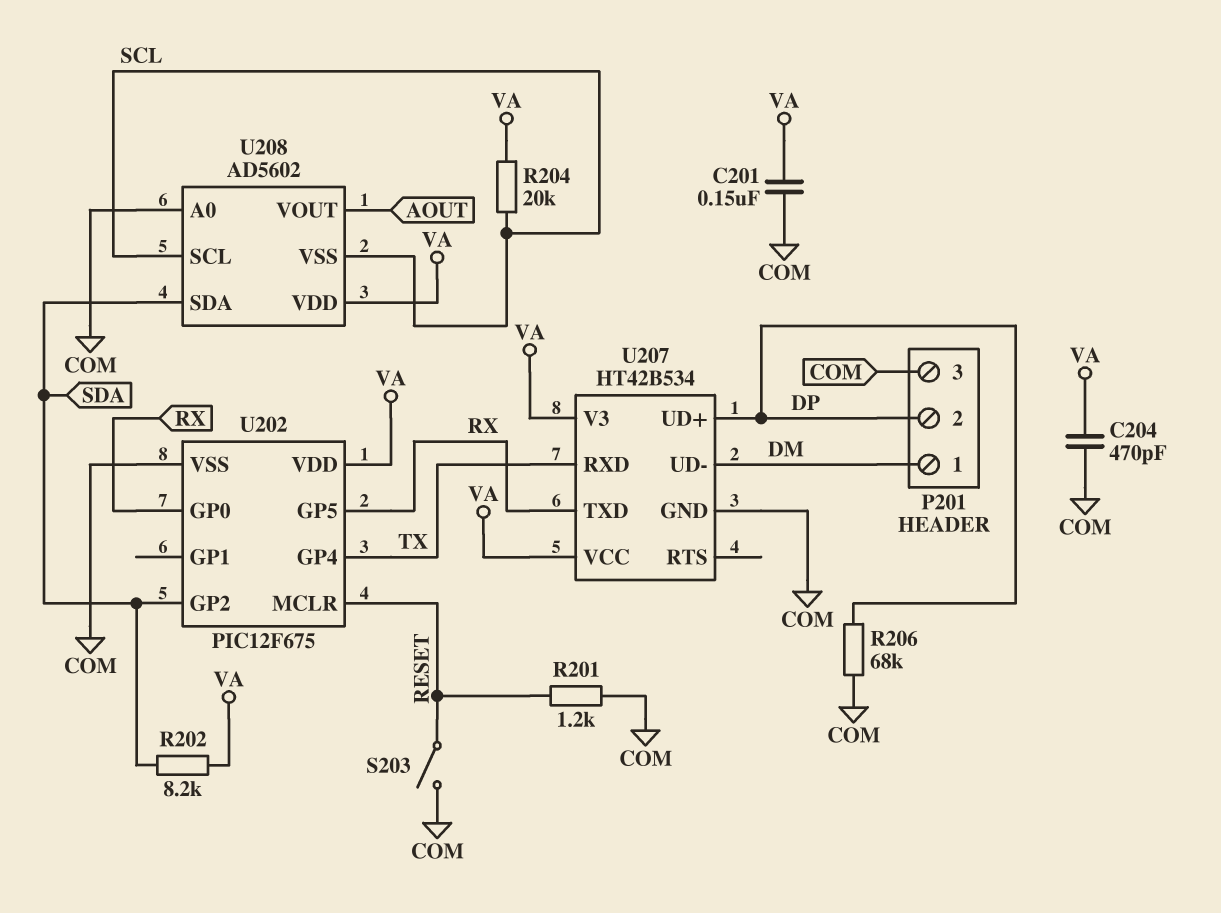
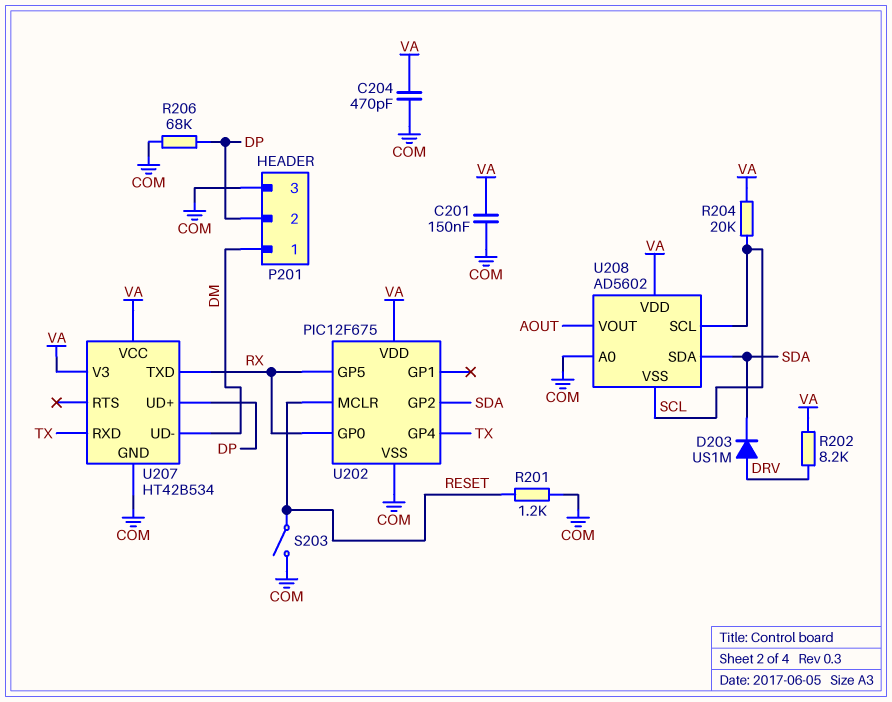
D203: none -> diode US1M (A DRV, K SDA)
R202: 8.2k (SDA, VA) -> 8.2k (DRV, VA)

